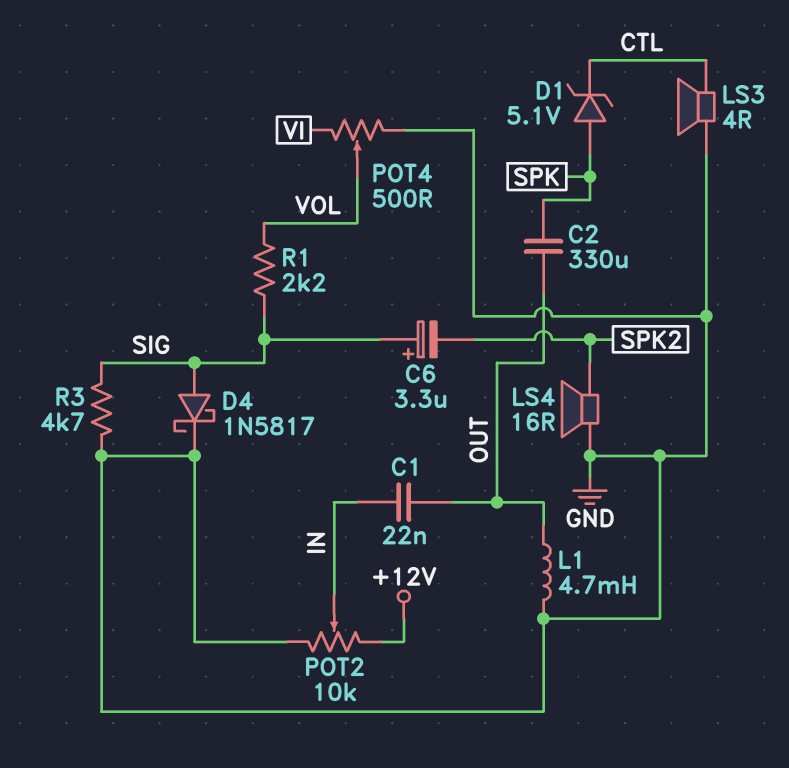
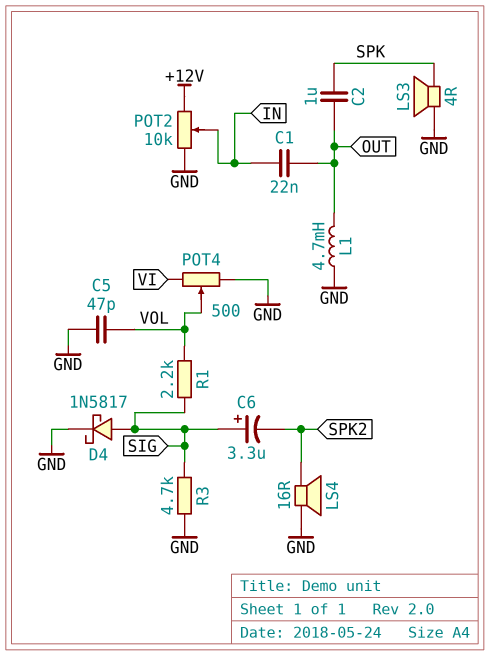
C2: 330uF (OUT, SPK) -> 1uF (OUT, SPK)
C5: none -> 47pF (GND, VOL)
D1: zener 5.1V (A SPK, K CTL) -> none
LS3: speaker 4R (CTL, GND) -> speaker 4R (GND, SPK)

